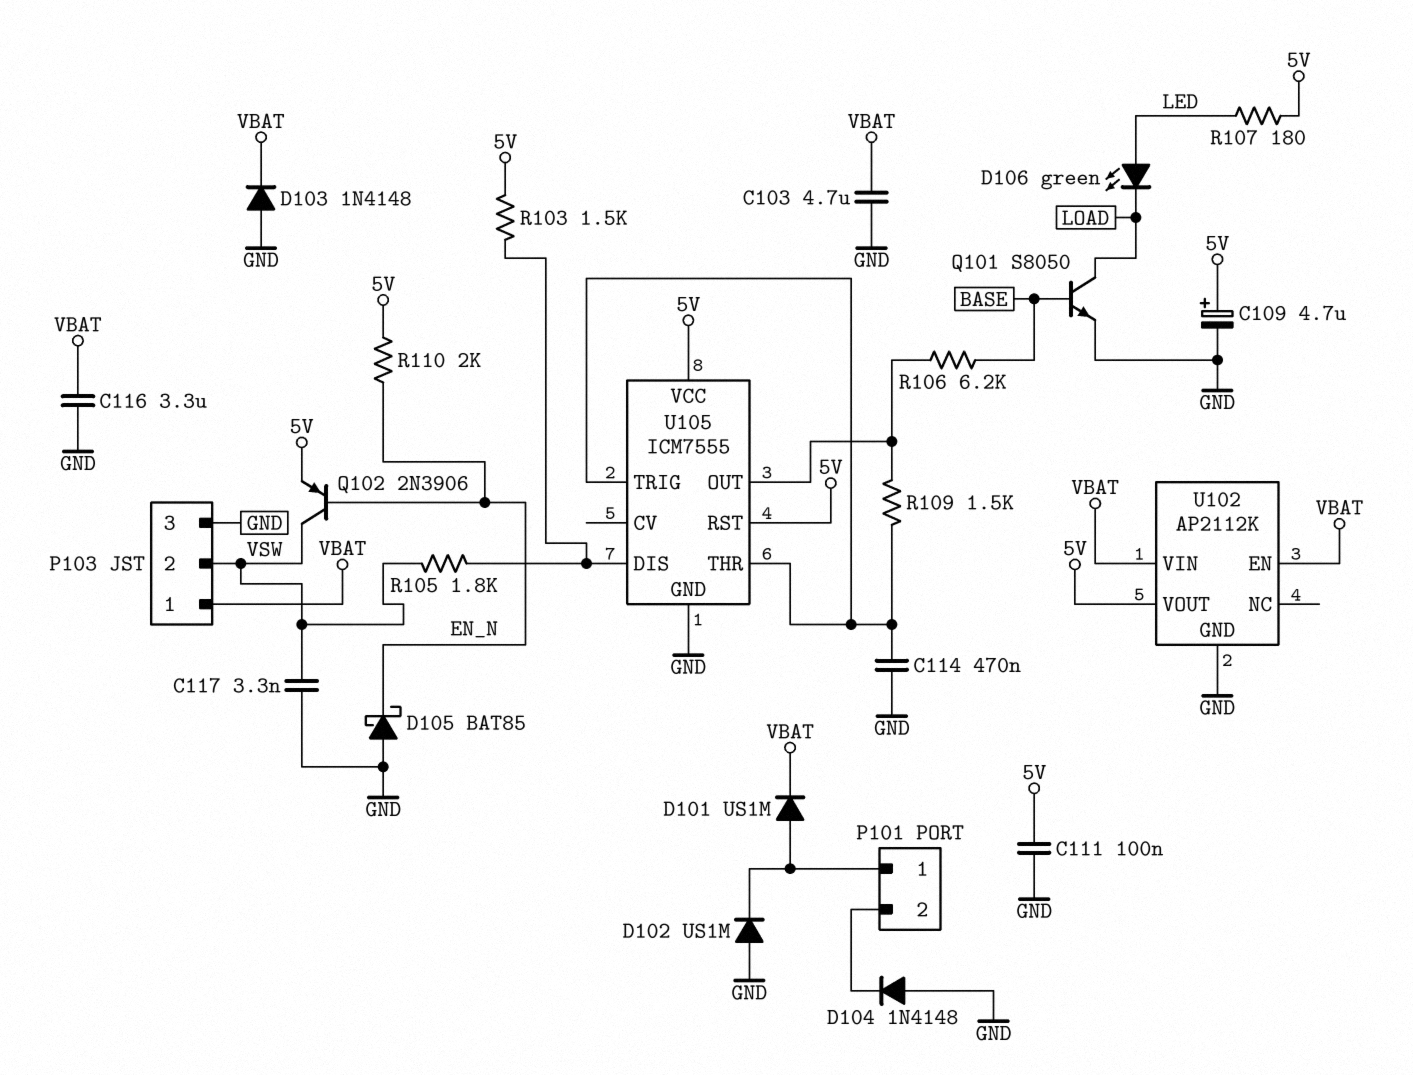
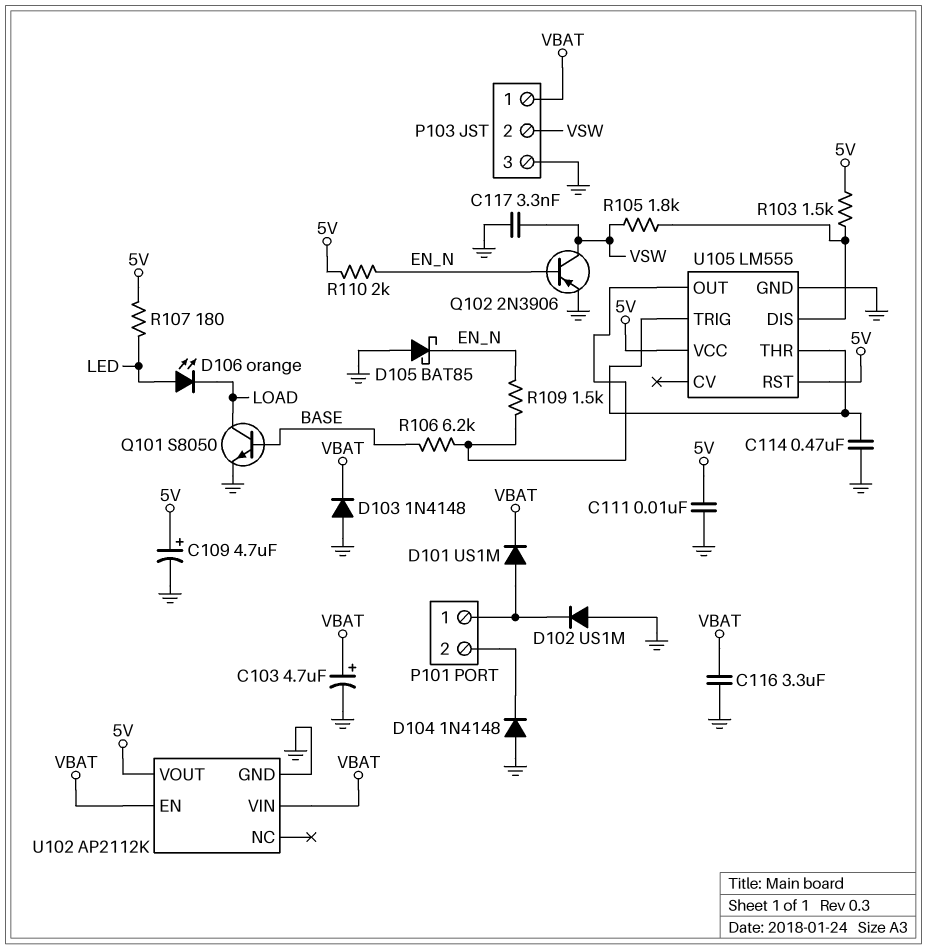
C103: 4.7uF (GND, VBAT) -> 4.7uF (plus VBAT, minus GND)
C111: 100nF (5V, GND) -> 10nF (5V, GND)
D106: LED green (A LED, K LOAD) -> LED orange (A LED, K LOAD)
Q102: PNP 2N3906 (B EN_N, C VSW, E 5V) -> PNP 2N3906 (B EN_N, C VSW, E GND)
R109: 1.5k (U105/OUT, U105/THR) -> 1.5k (EN_N, U105/OUT)
U105: ICM7555 -> LM555

